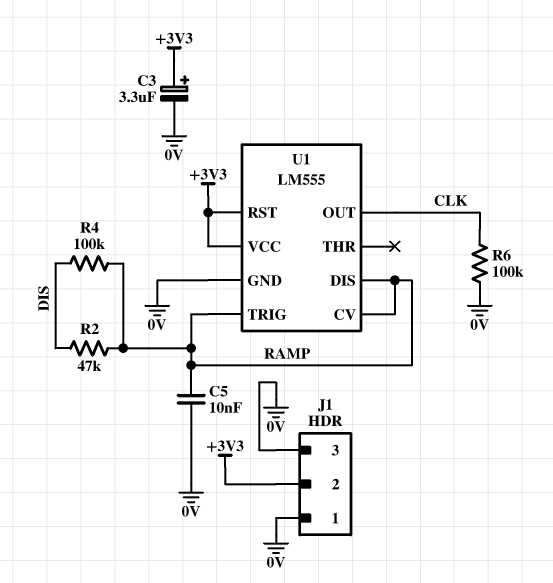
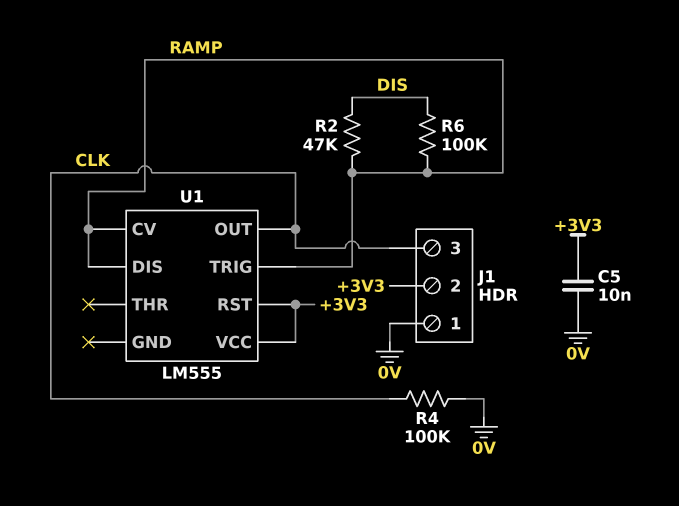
C3: 3.3uF (plus +3V3, minus 0V) -> none
C5: 10nF (0V, RAMP) -> 10nF (+3V3, 0V)
J1 pin 3: 0V -> CLK
R4: 100k (DIS, RAMP) -> 100k (0V, CLK)
R6: 100k (0V, CLK) -> 100k (DIS, RAMP)
U1 pin GND: 0V -> none

